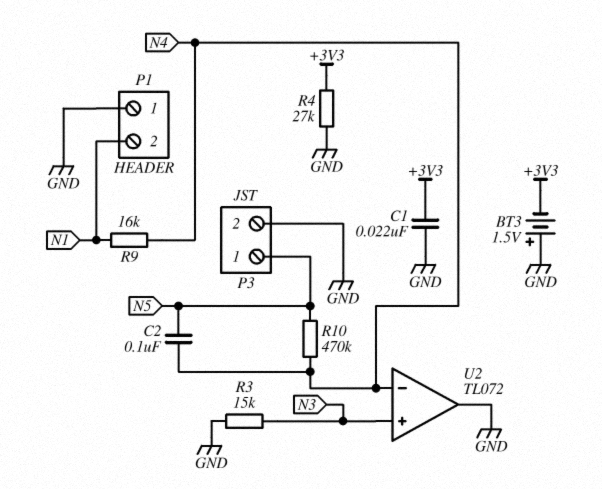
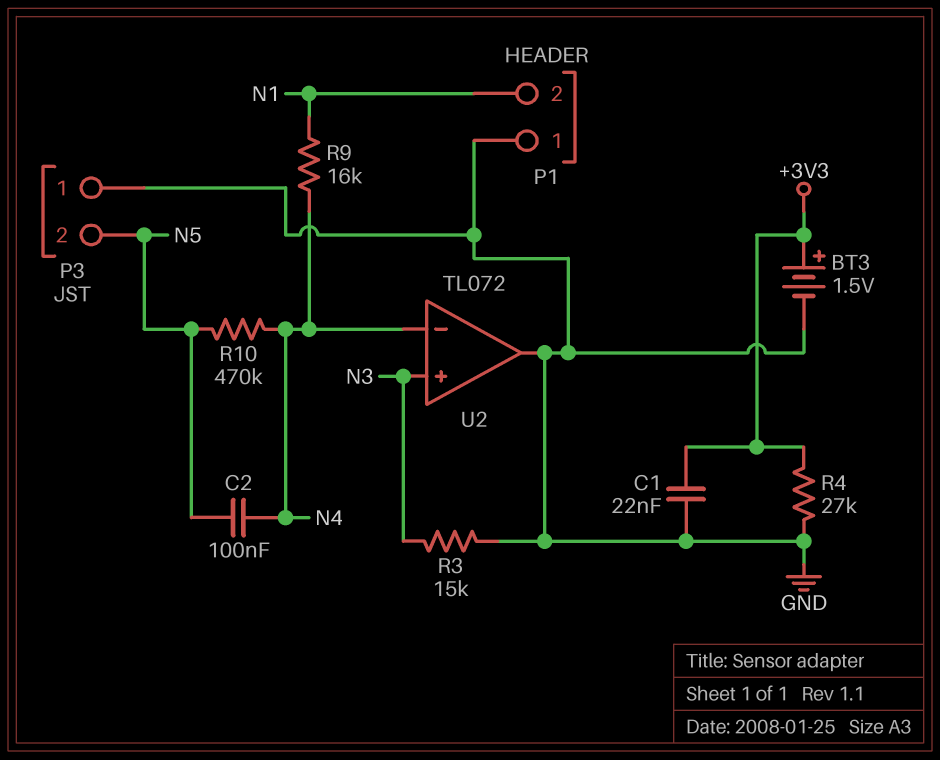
BT3: 1.5V (plus GND, minus +3V3) -> 1.5V (plus +3V3, minus GND)
P3 pin 1: N5 -> GND
P3 pin 2: GND -> N5

